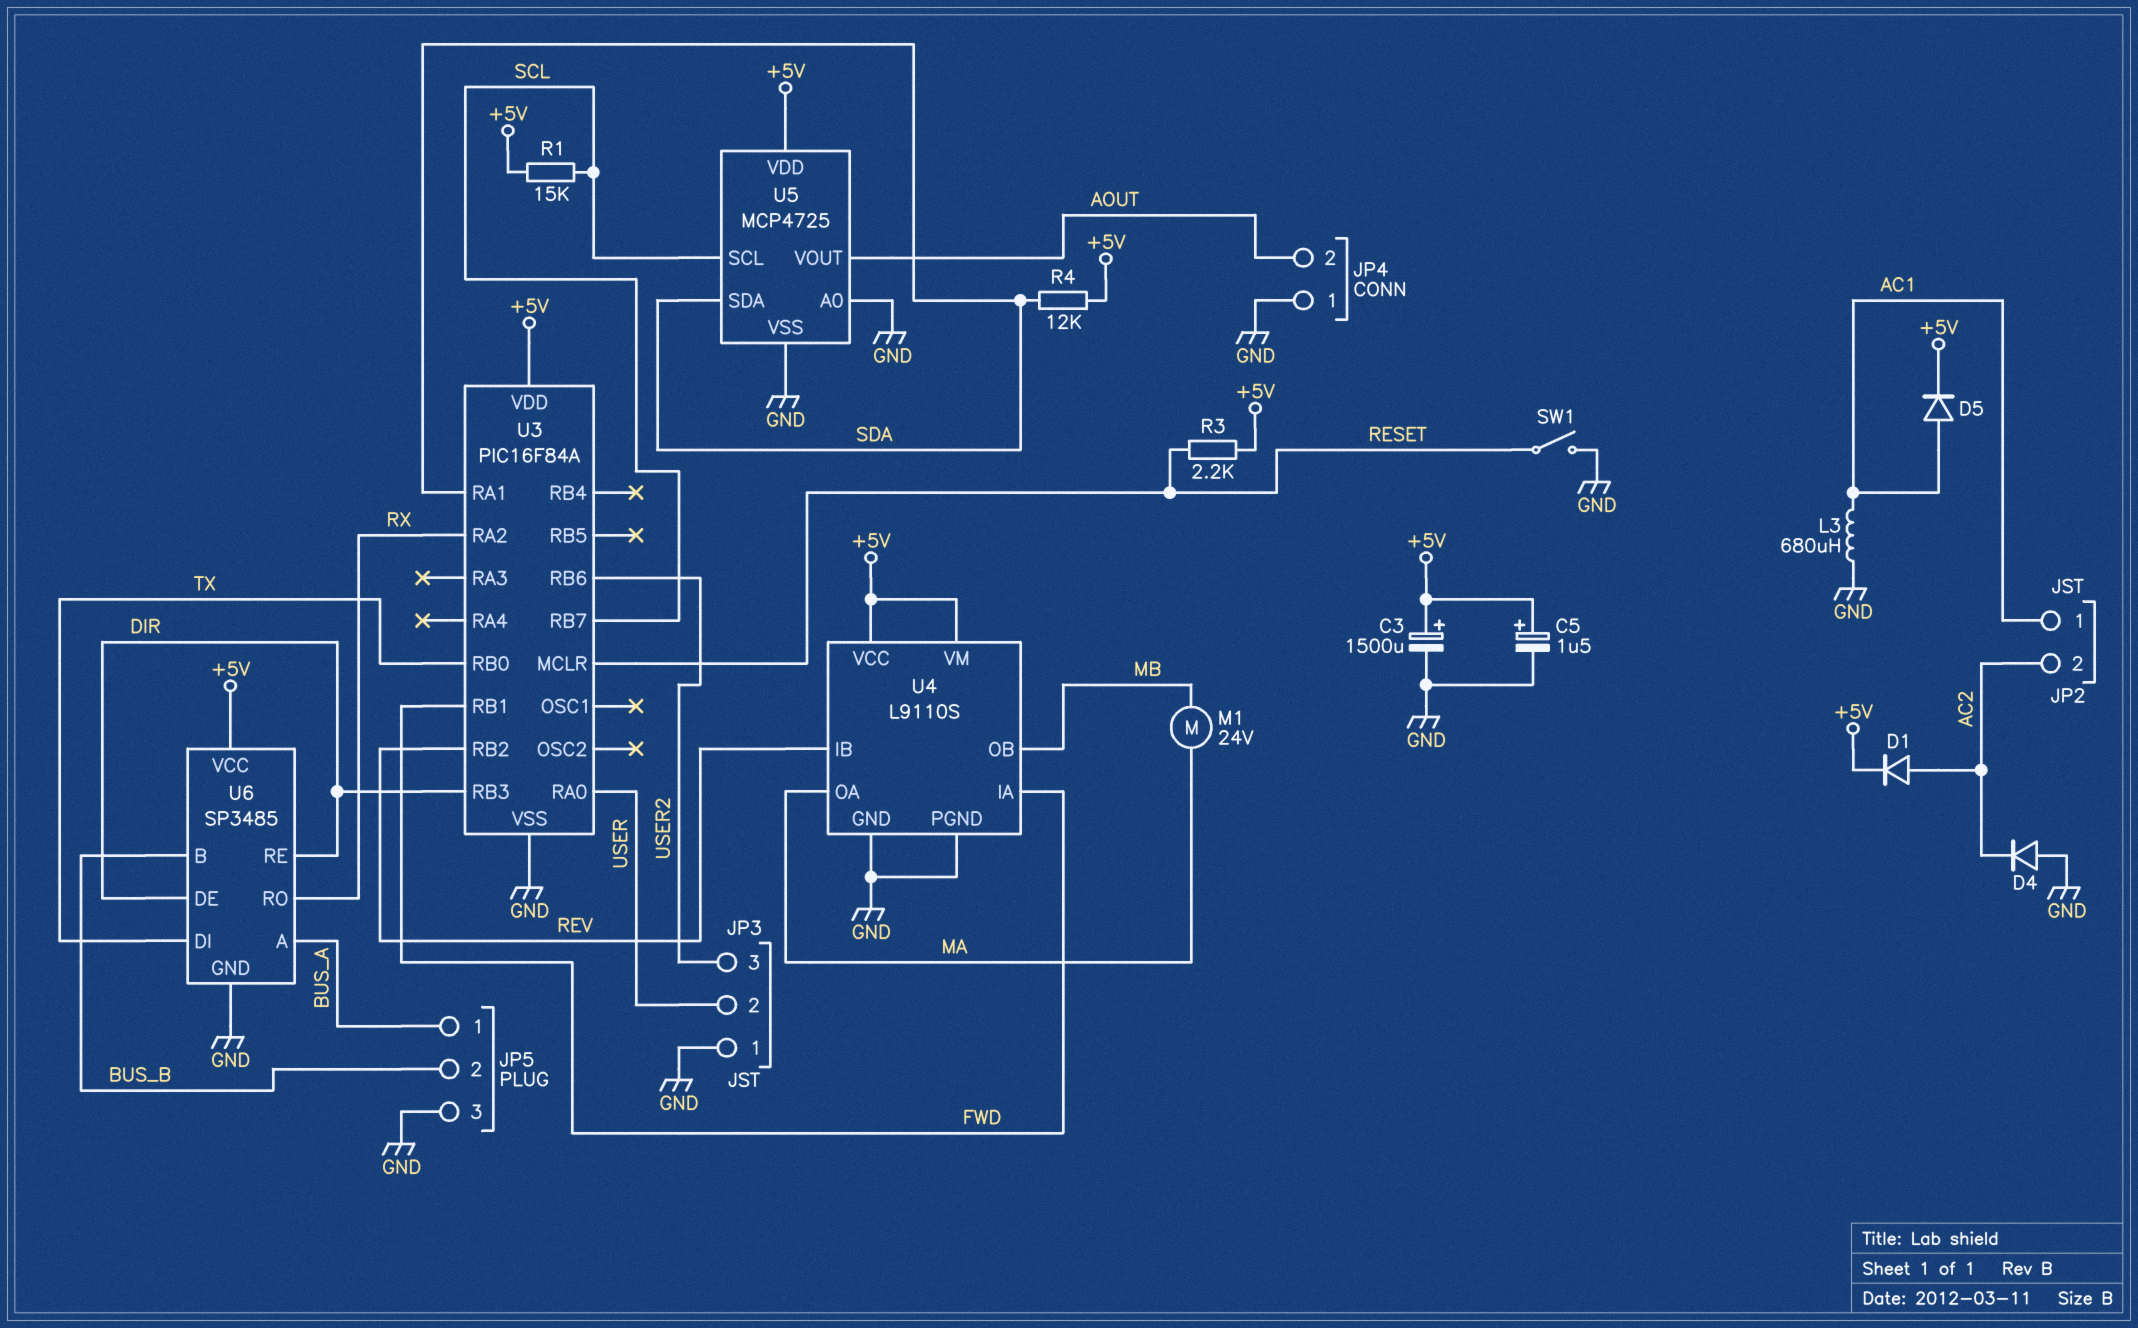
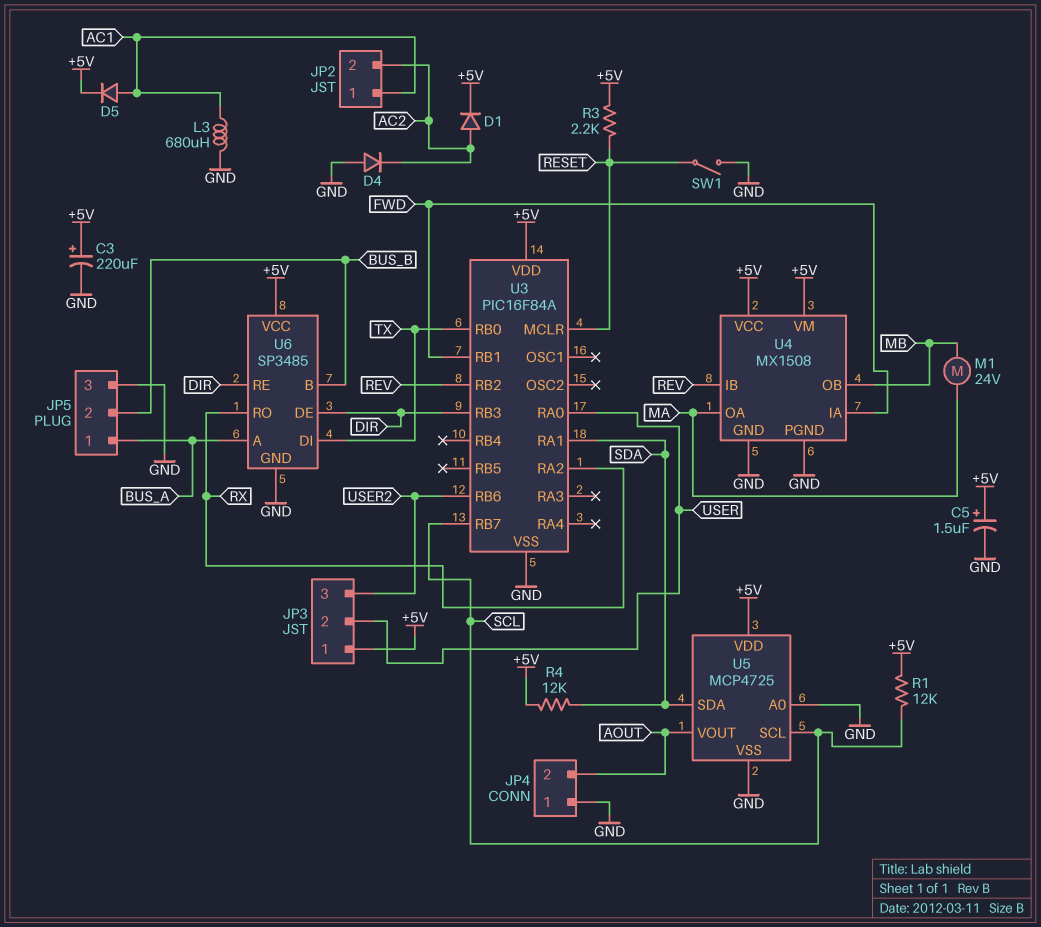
C3: 1500uF (plus +5V, minus GND) -> 220uF (plus +5V, minus GND)
JP3 pin 1: GND -> +5V
R1: 15k (+5V, SCL) -> 12k (+5V, SCL)
U4: L9110S -> MX1508

